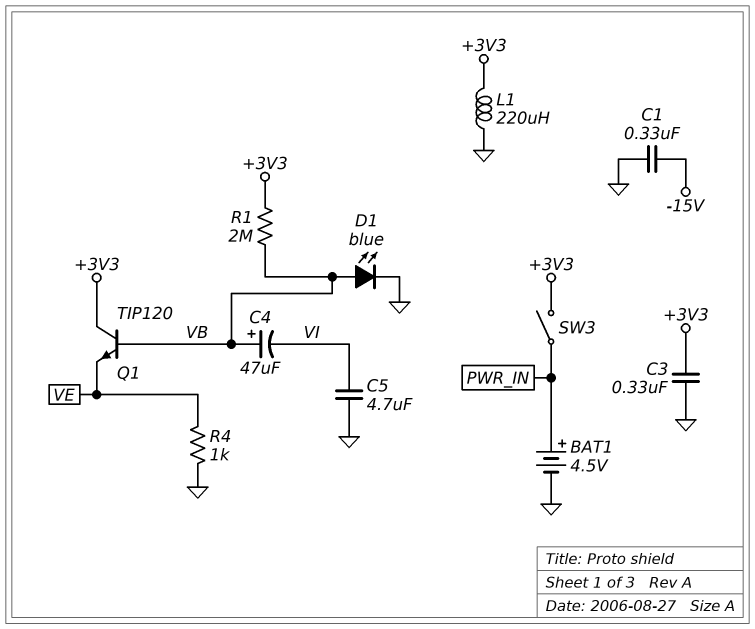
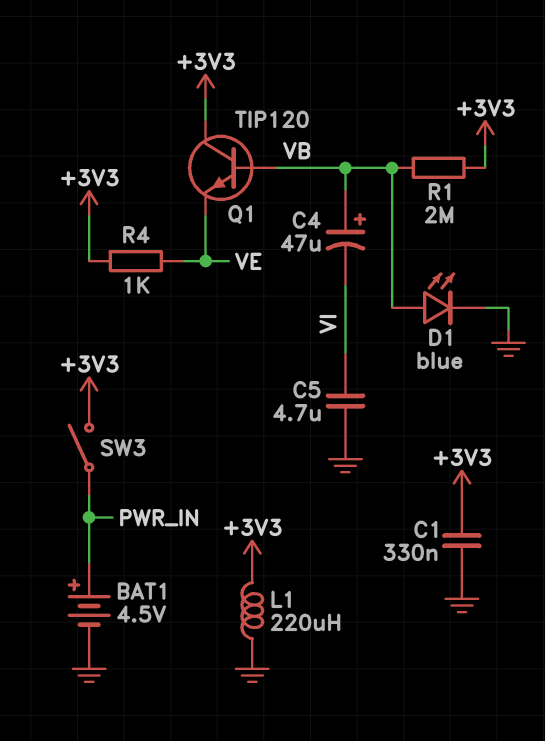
C1: 330nF (-15V, GND) -> 330nF (+3V3, GND)
C3: 330nF (+3V3, GND) -> none
R4: 1k (GND, VE) -> 1k (+3V3, VE)

